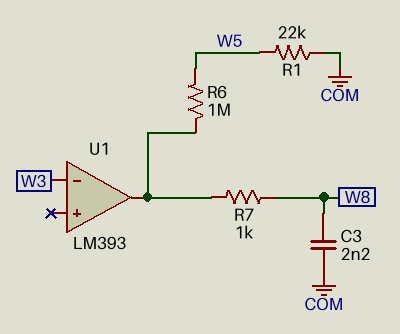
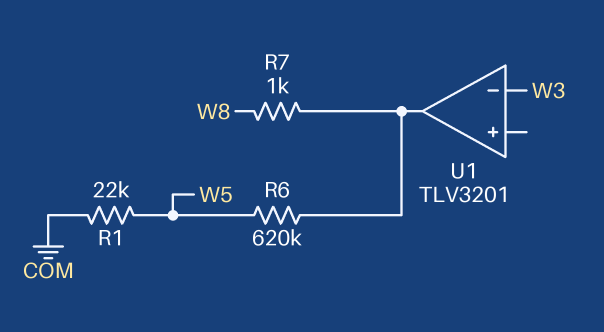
C3: 2.2nF (COM, W8) -> none
R6: 1M (U1/out, W5) -> 620k (U1/out, W5)
U1: LM393 -> TLV3201

